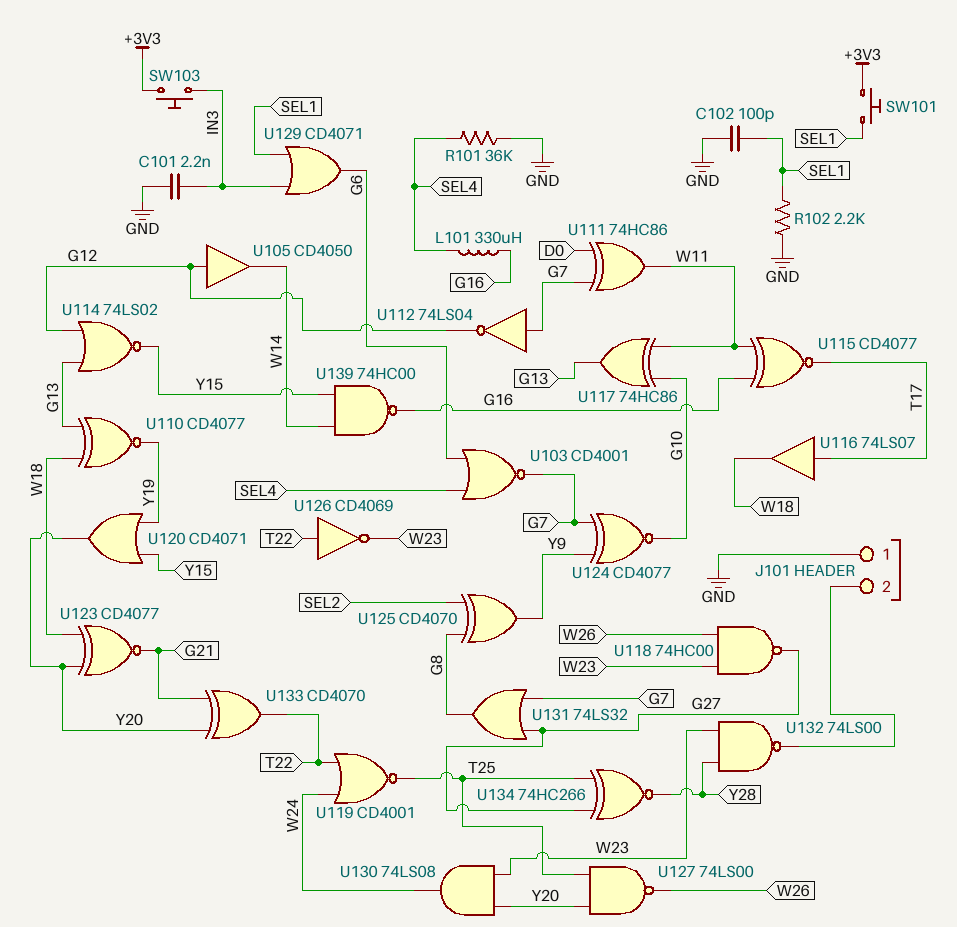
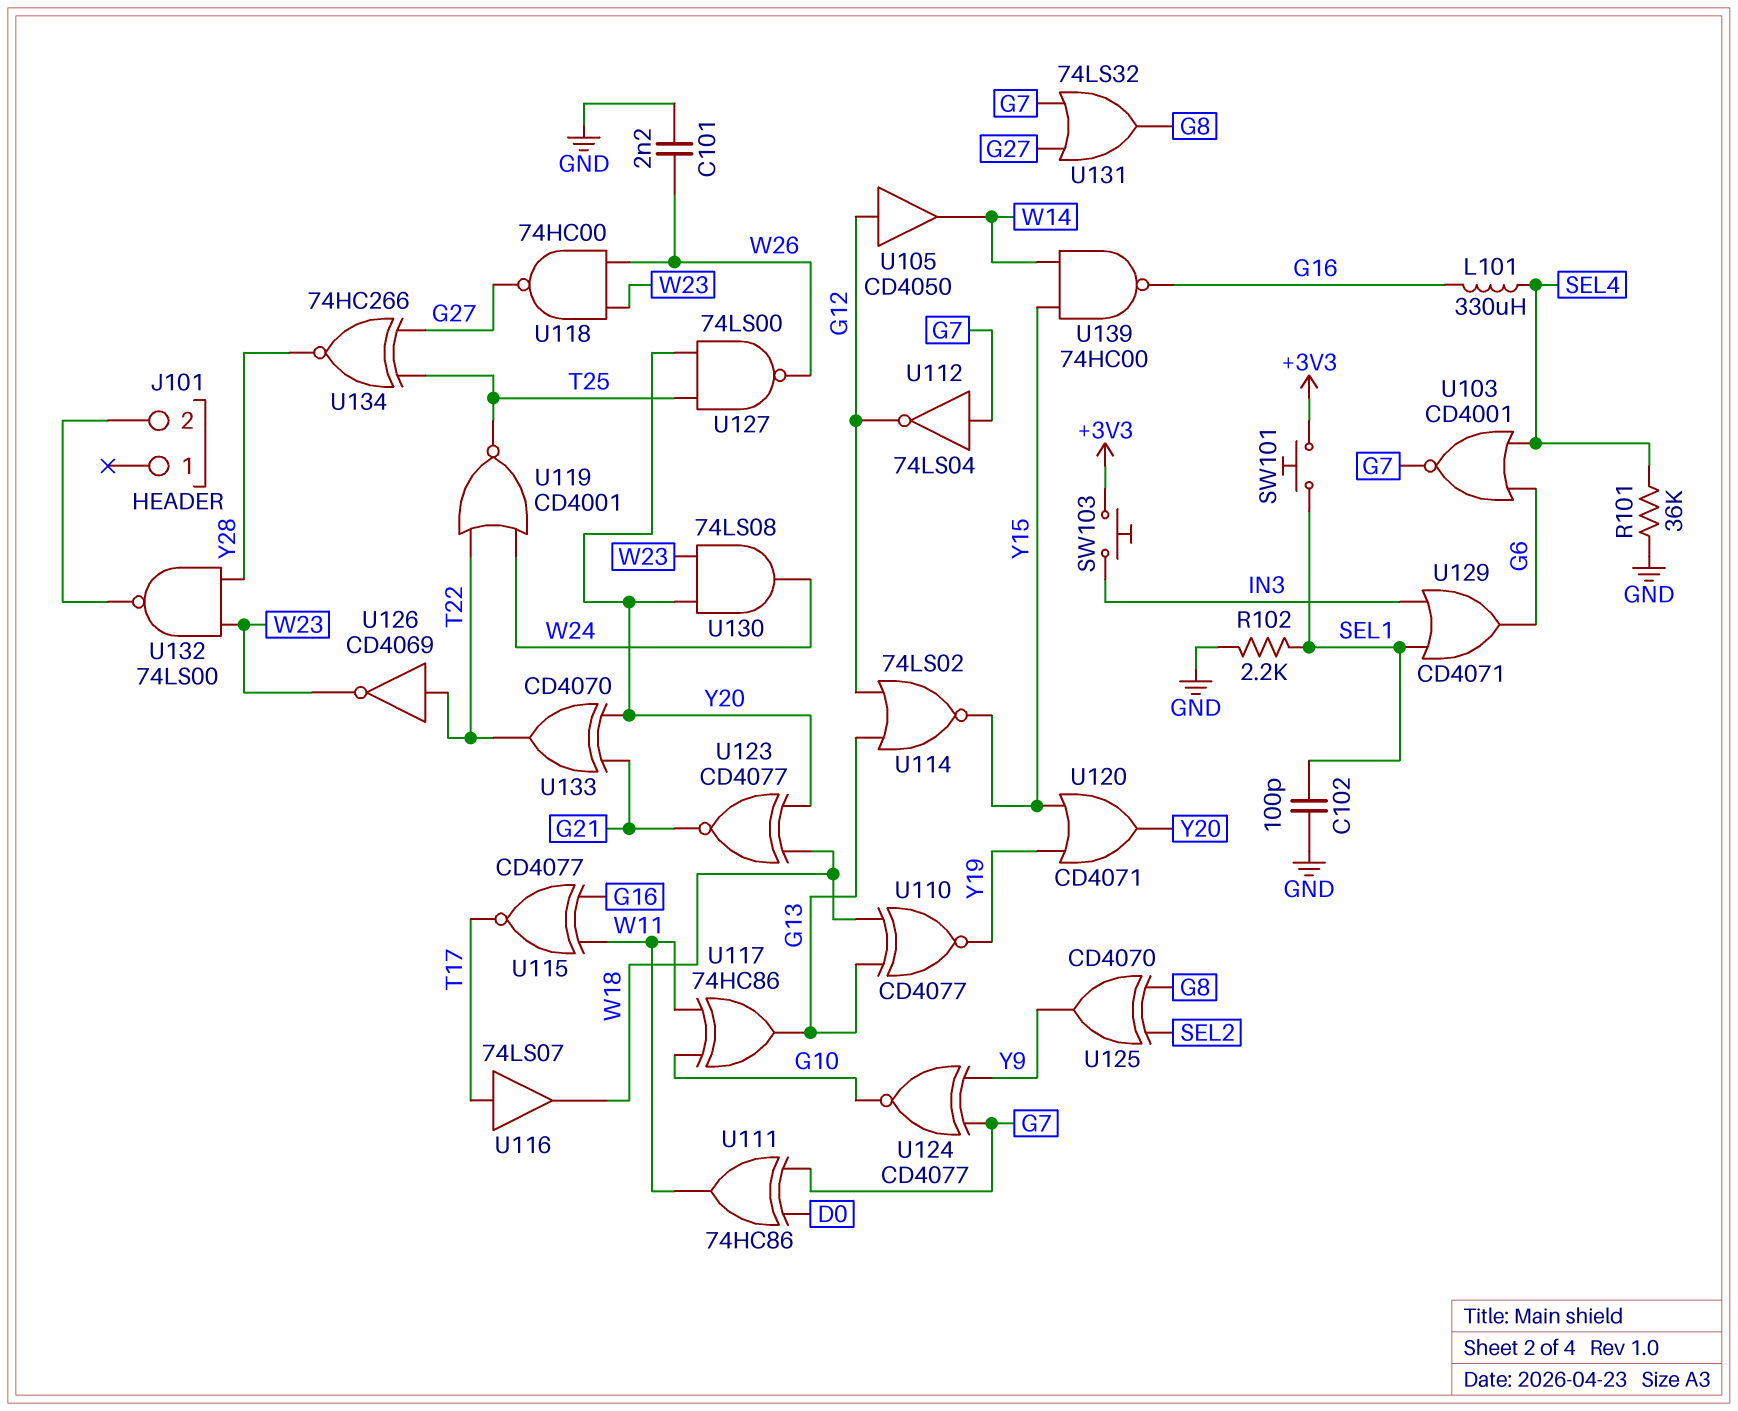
C101: 2.2nF (GND, IN3) -> 2.2nF (GND, W26)
J101 pin 1: GND -> none

